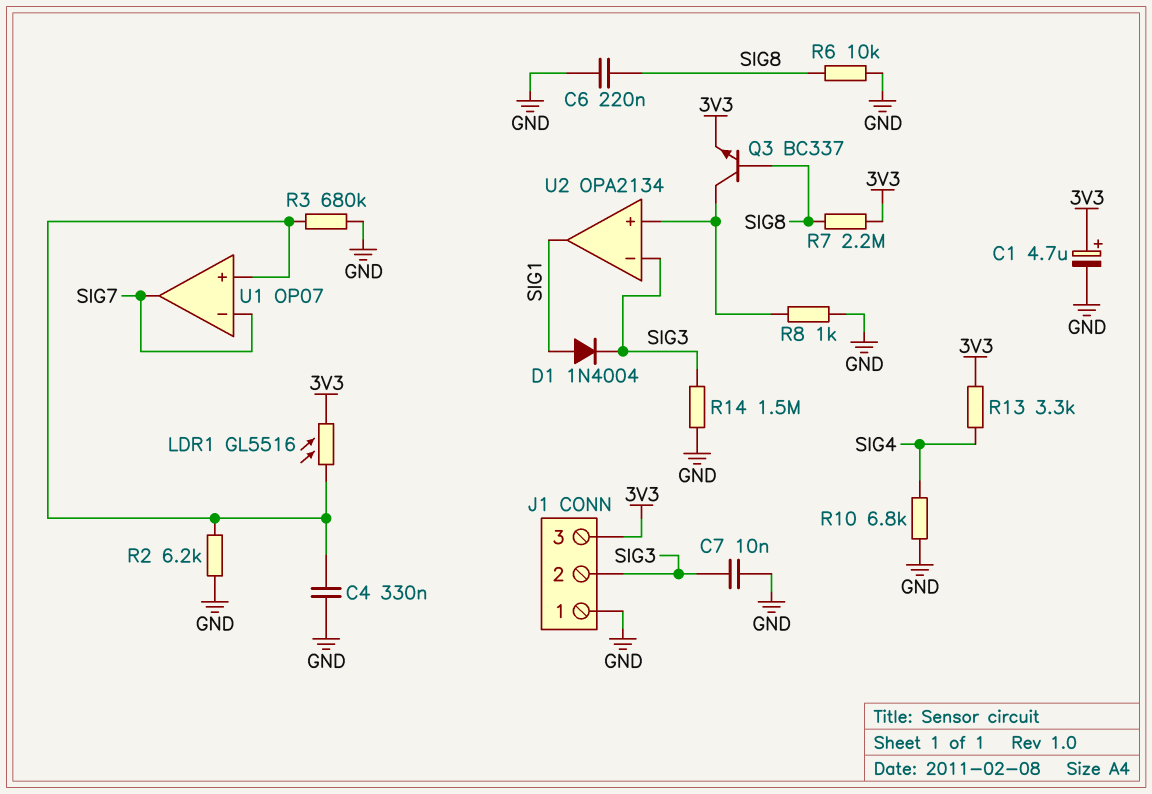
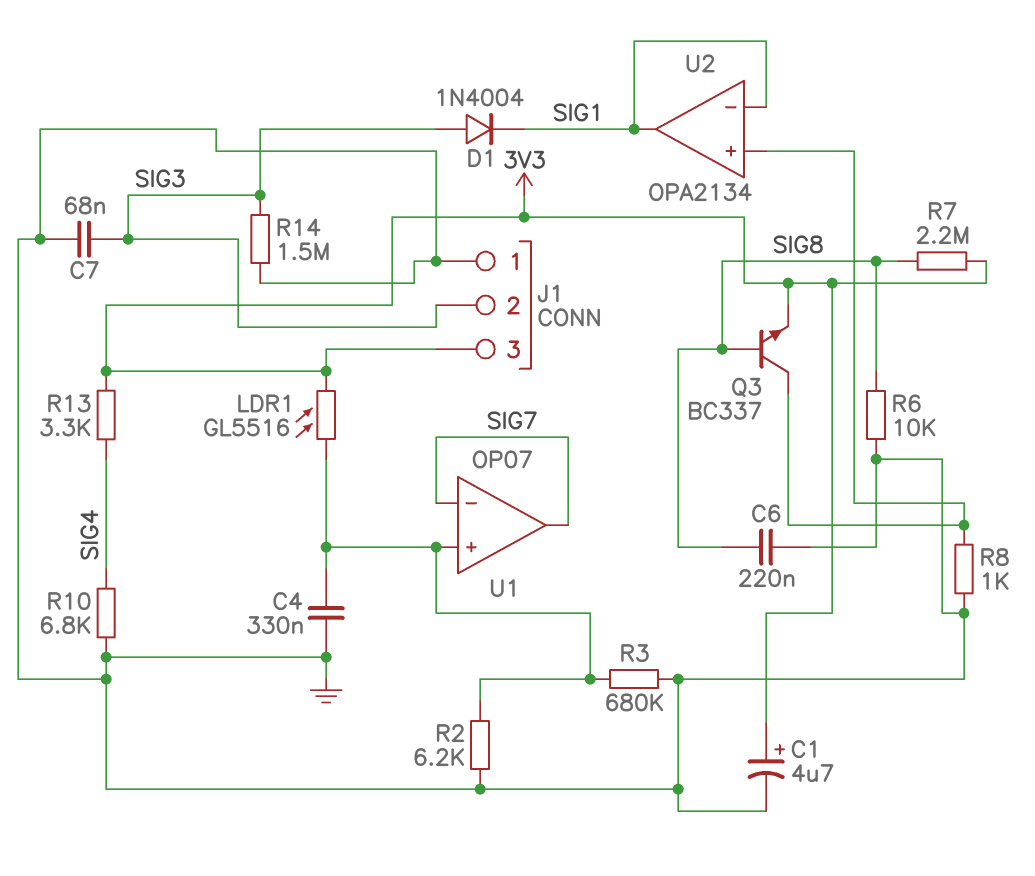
C7: 10nF (GND, SIG3) -> 68nF (GND, SIG3)
D1: diode 1N4004 (A SIG1, K SIG3) -> diode 1N4004 (A SIG3, K SIG1)
U2 pin in-: SIG3 -> SIG1

